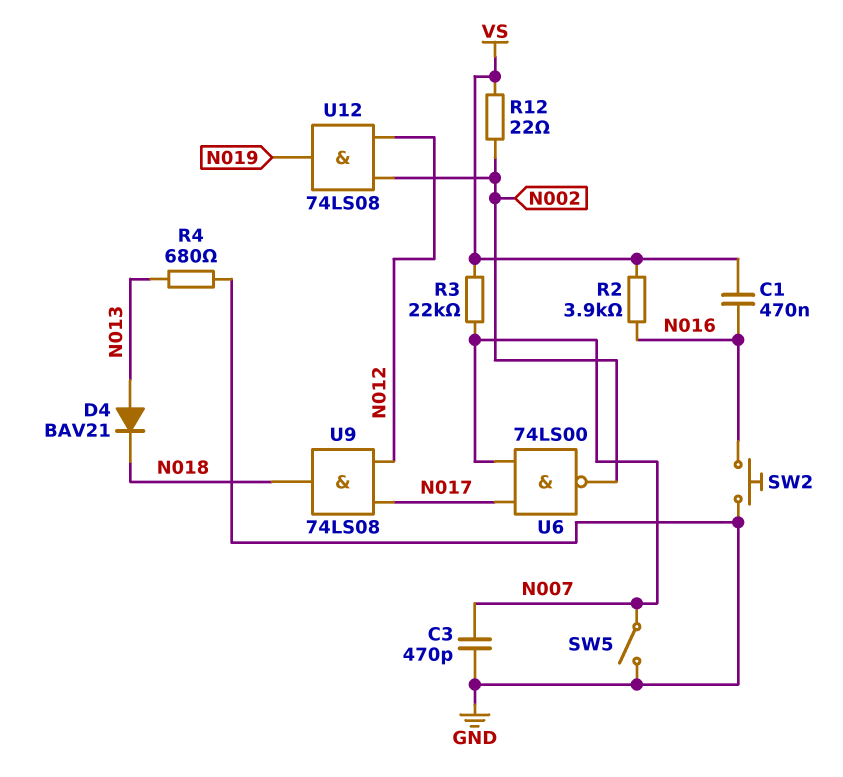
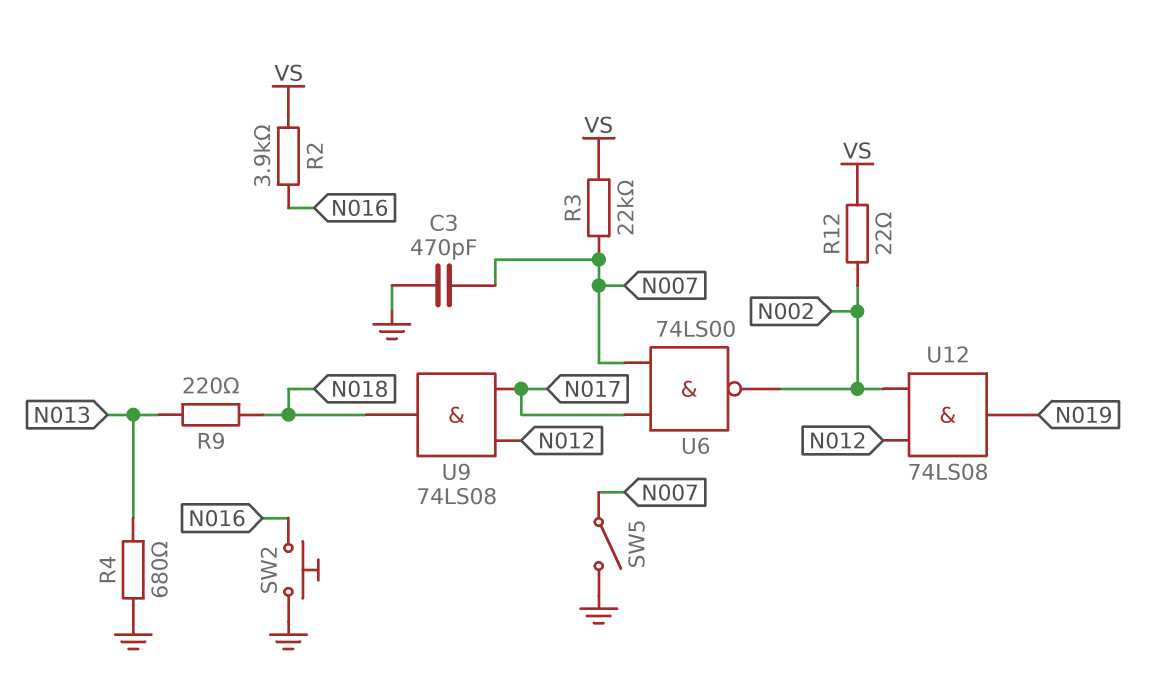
C1: 470nF (N016, VS) -> none
D4: diode BAV21 (A N013, K N018) -> none
R9: none -> 220 (N013, N018)

